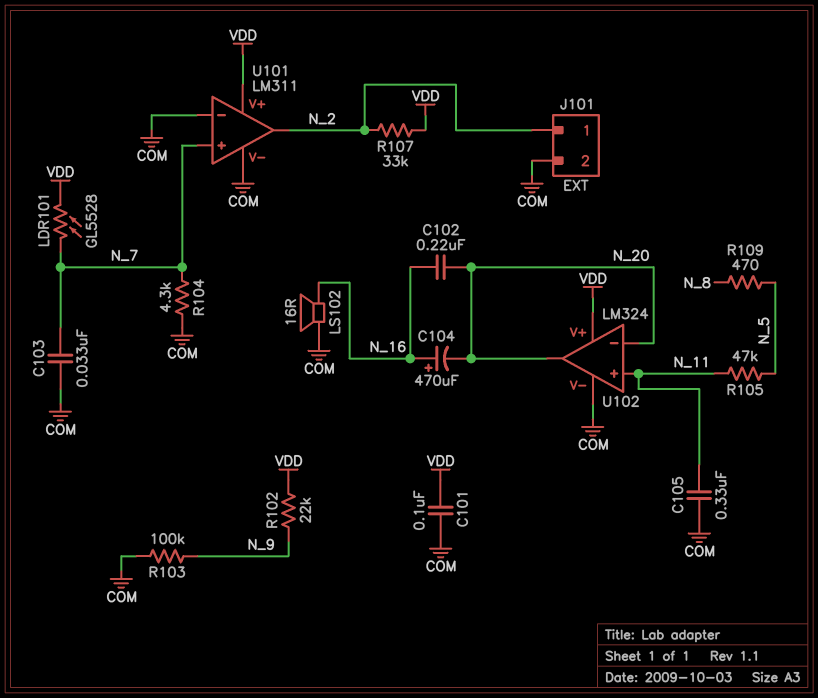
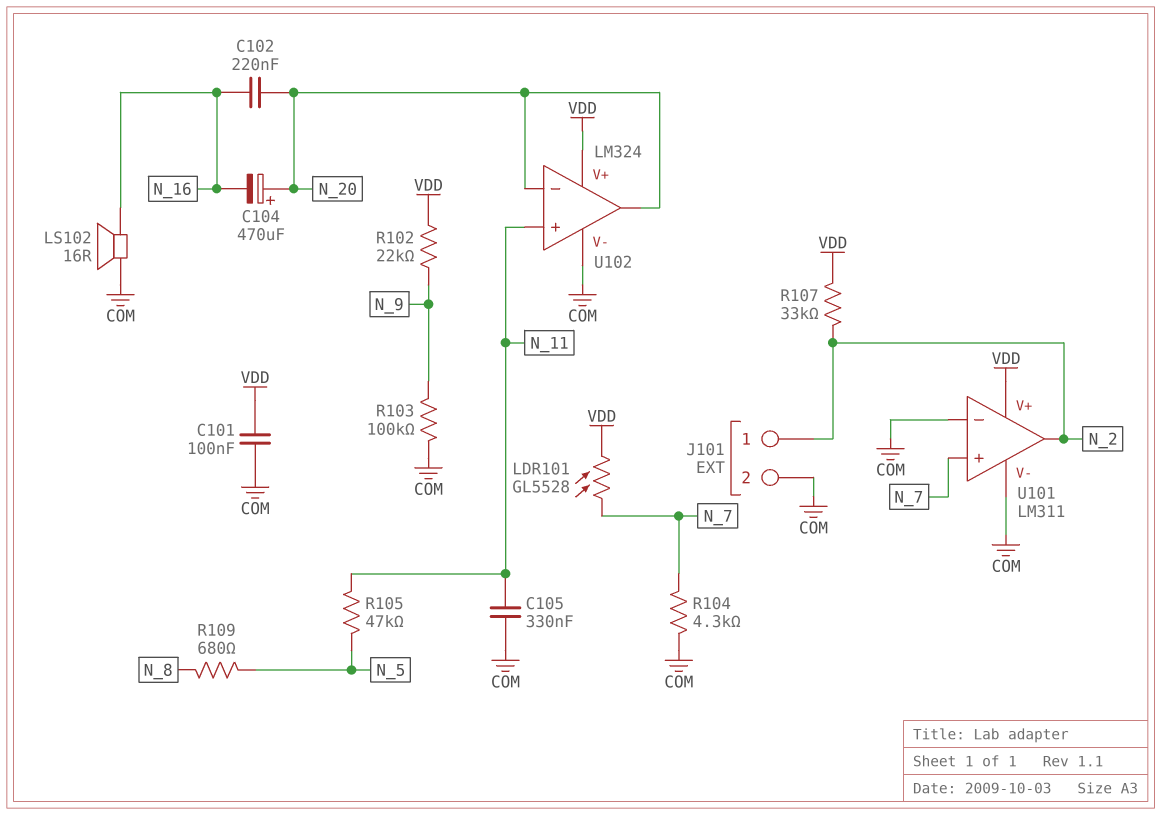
C103: 33nF (COM, N_7) -> none
C104: 470uF (plus N_16, minus N_20) -> 470uF (plus N_20, minus N_16)
R109: 470 (N_5, N_8) -> 680 (N_5, N_8)

